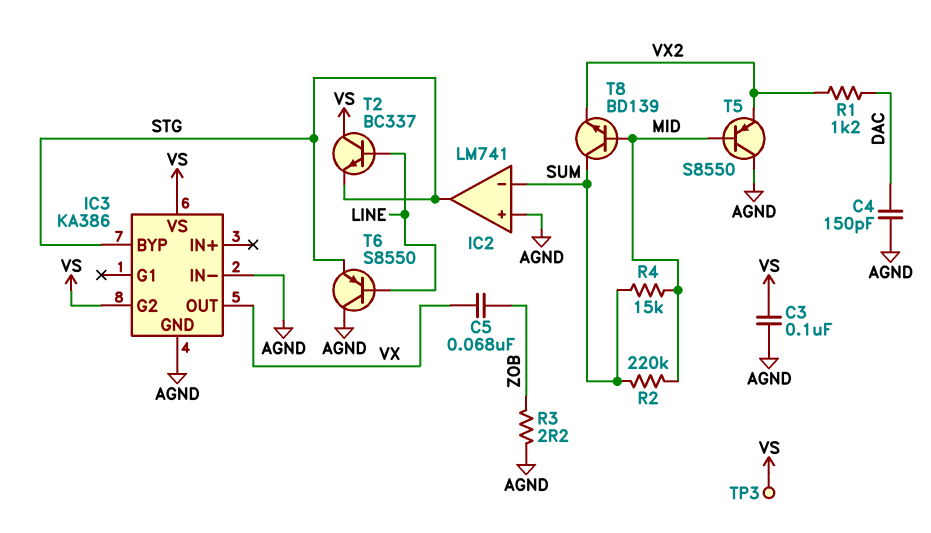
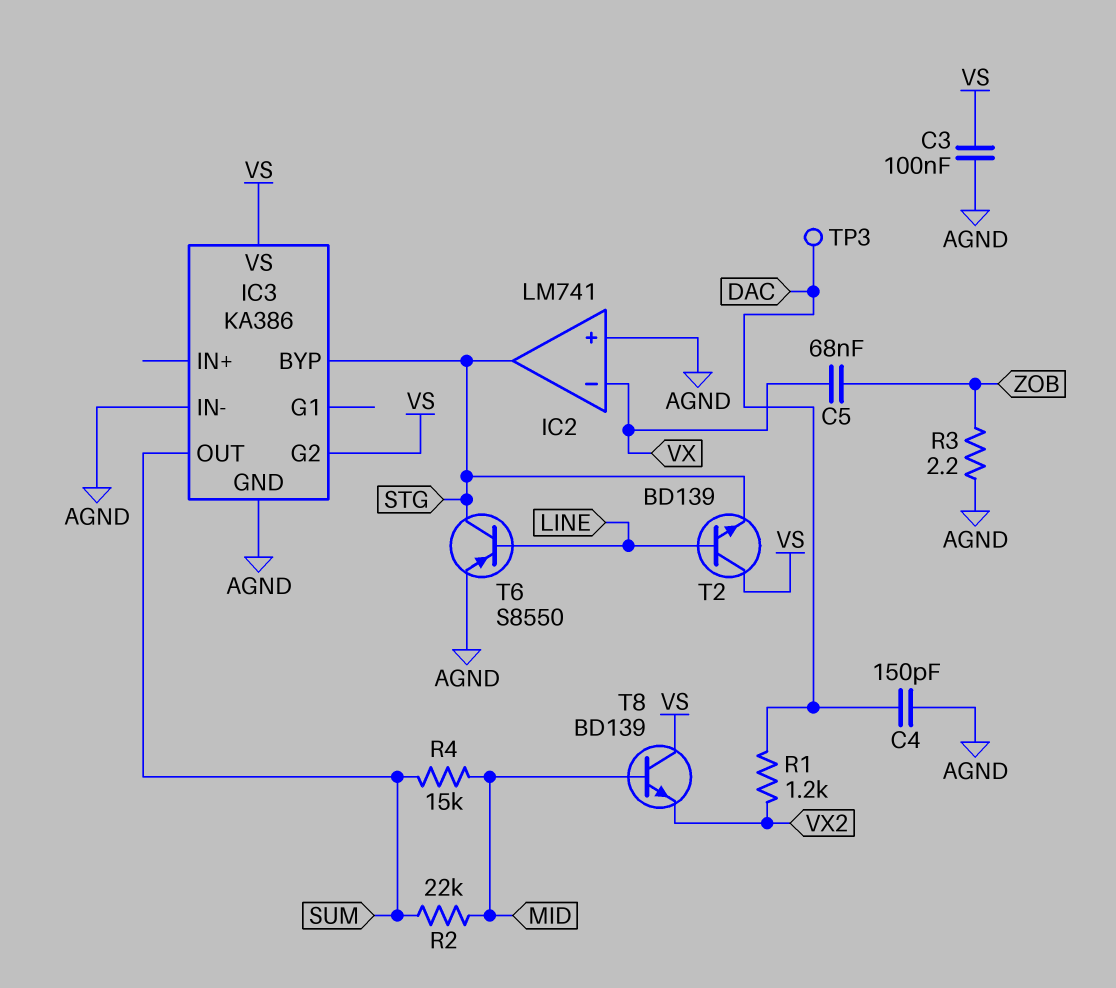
IC2 pin in-: SUM -> VX
IC3 pin OUT: VX -> SUM
R2: 220k (MID, SUM) -> 22k (MID, SUM)
T2: NPN BC337 (B LINE, C VS, E STG) -> NPN BD139 (B LINE, C VS, E STG)
T5: PNP S8550 (B MID, C AGND, E VX2) -> none
T6: PNP S8550 (B LINE, C AGND, E STG) -> PNP S8550 (B LINE, C STG, E AGND)
T8: NPN BD139 (B MID, C SUM, E VX2) -> NPN BD139 (B MID, C VS, E VX2)
TP3: test point (VS) -> test point (DAC)

